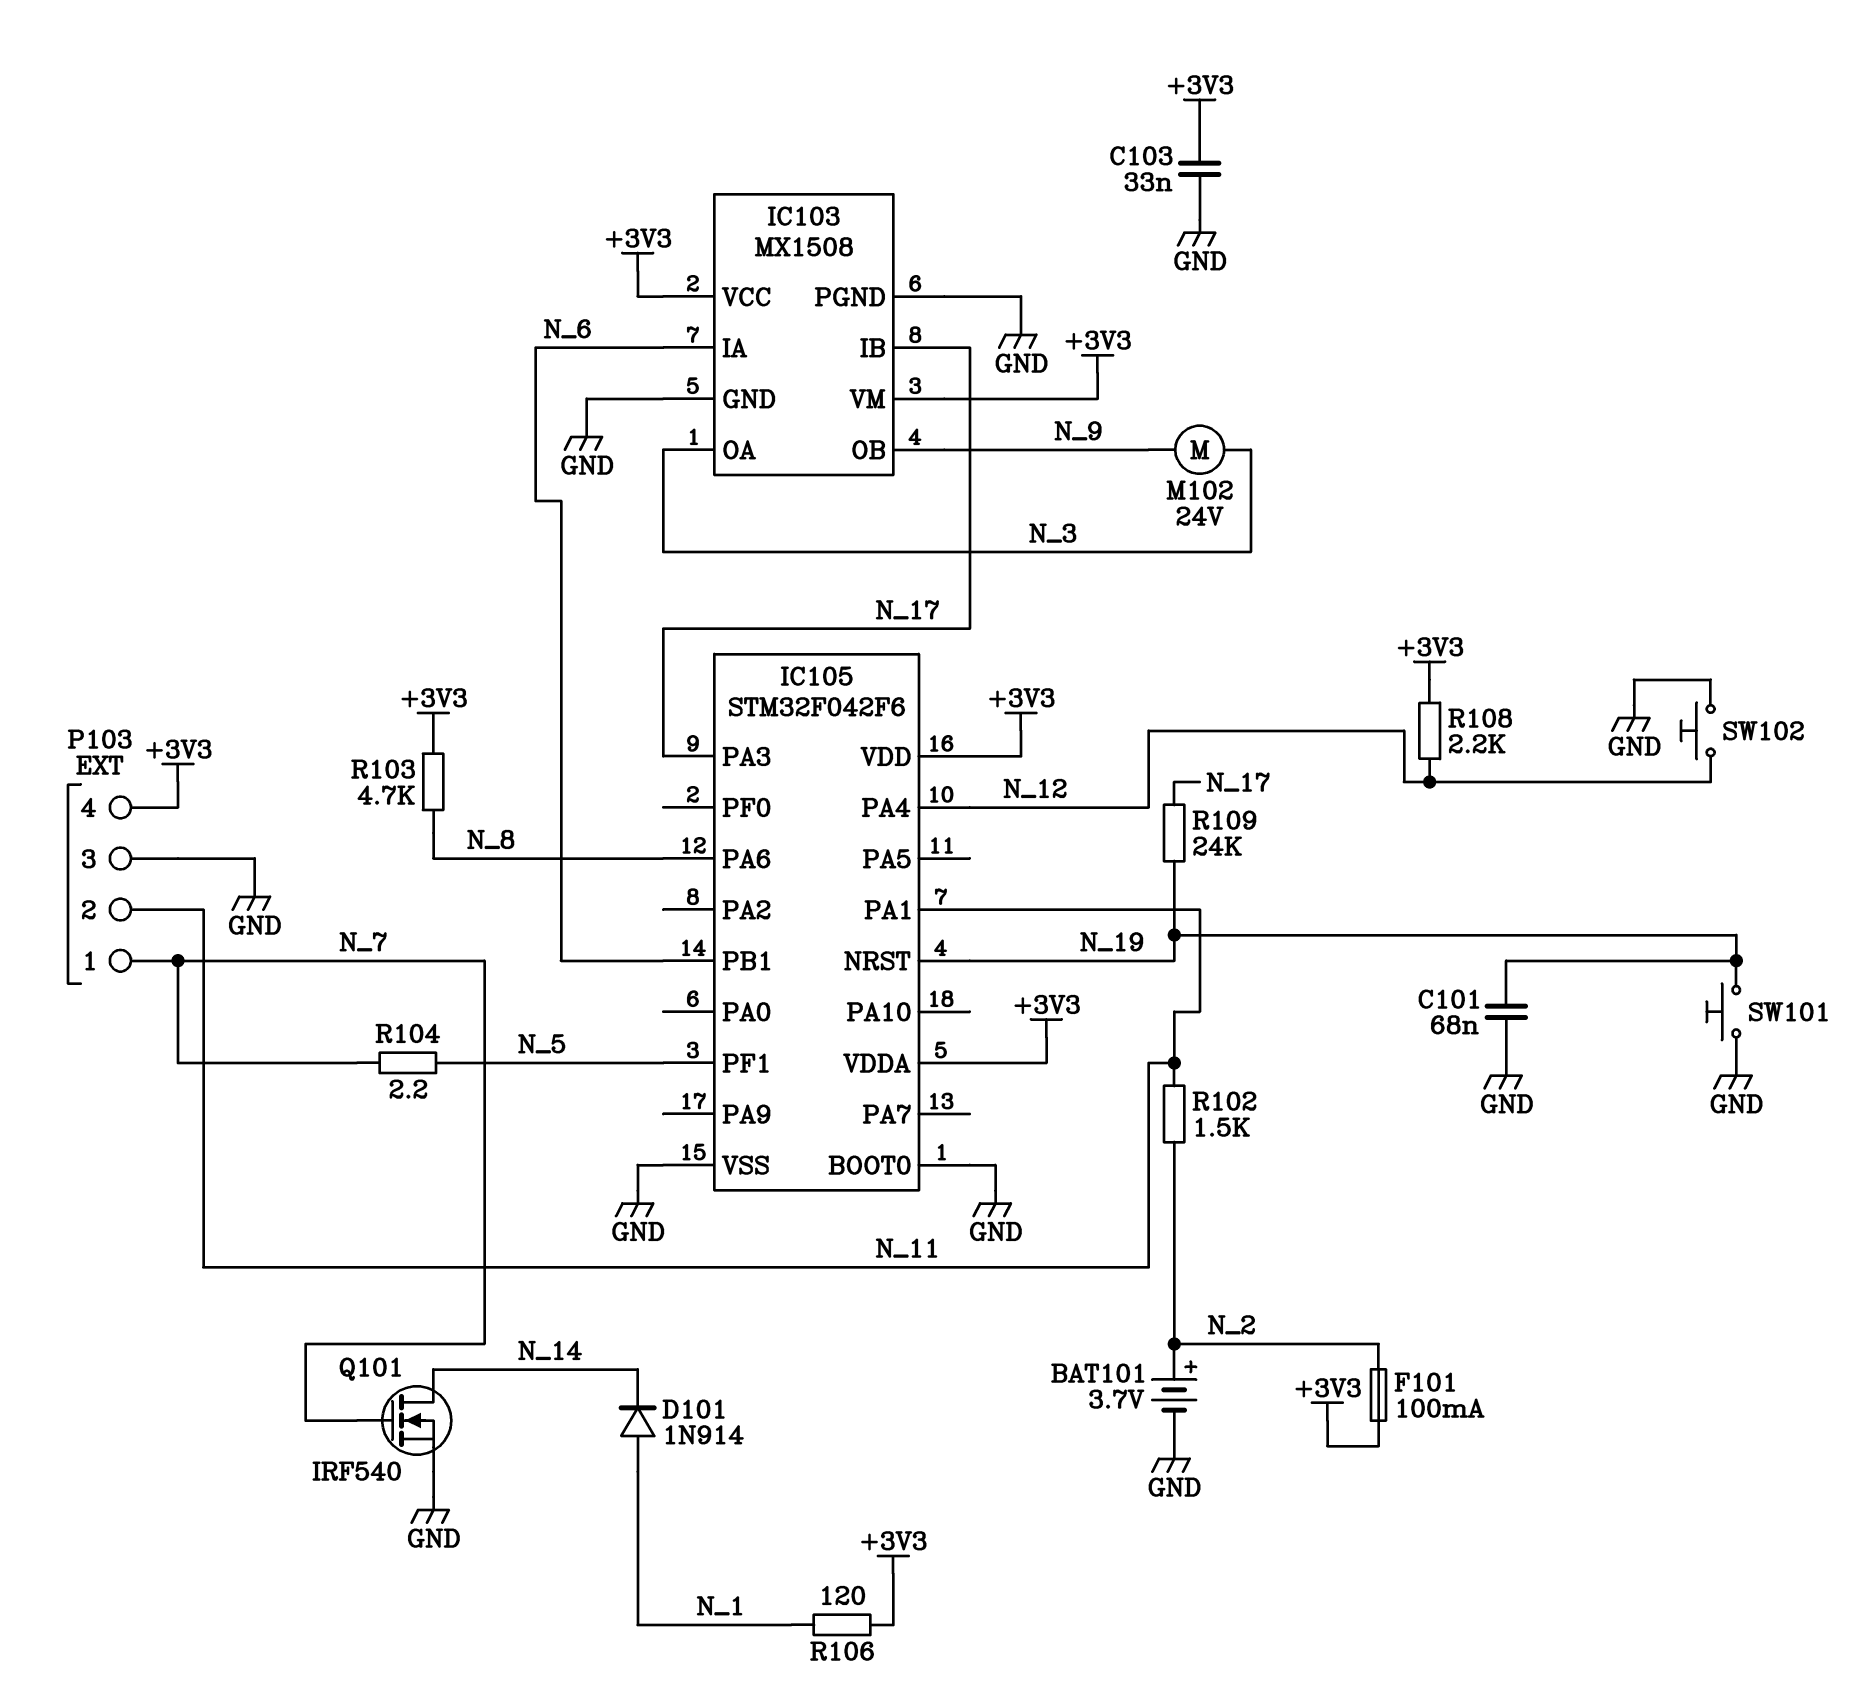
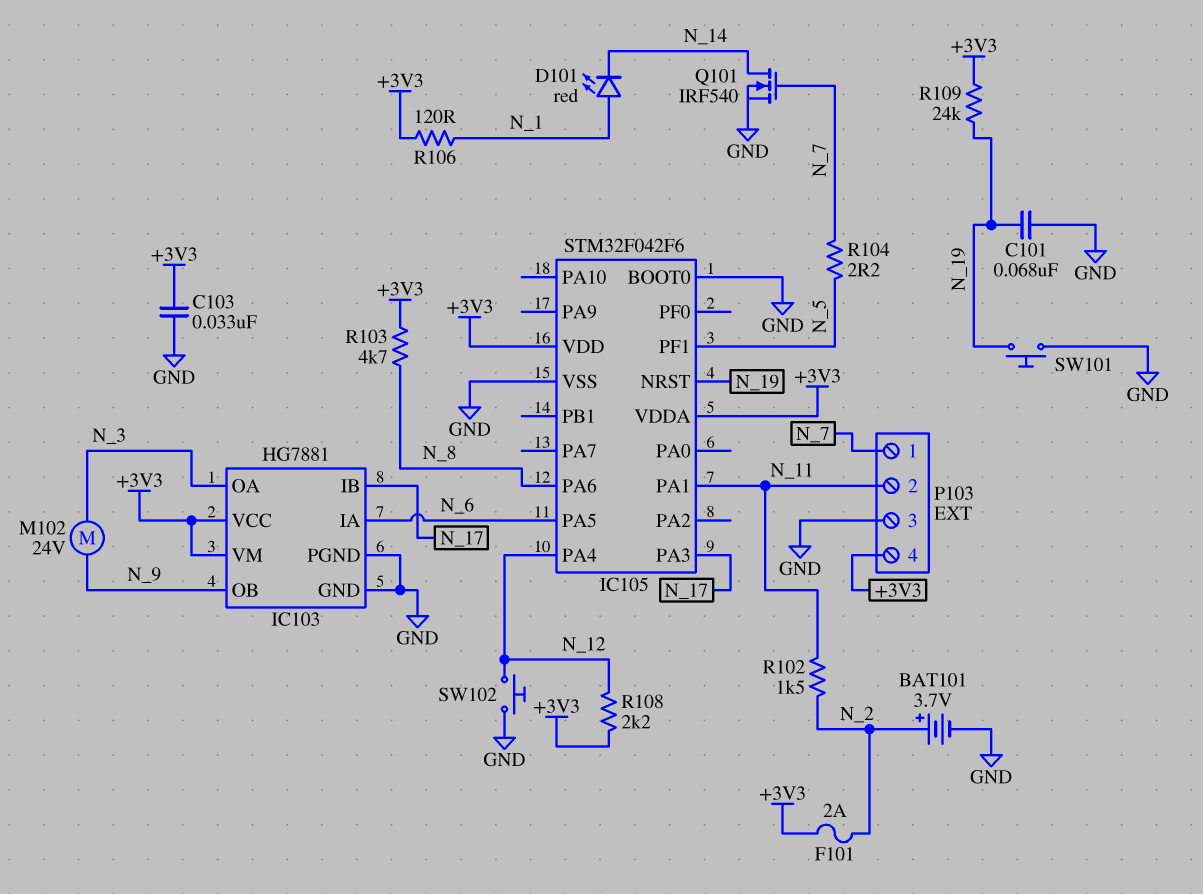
D101: diode 1N914 (A N_1, K N_14) -> LED red (A N_1, K N_14)
F101: 100mA (+3V3, N_2) -> 2A (+3V3, N_2)
IC103: MX1508 -> HG7881
IC105 pin PA5: none -> N_6
IC105 pin PB1: N_6 -> none
R109: 24k (N_17, N_19) -> 24k (+3V3, N_19)

